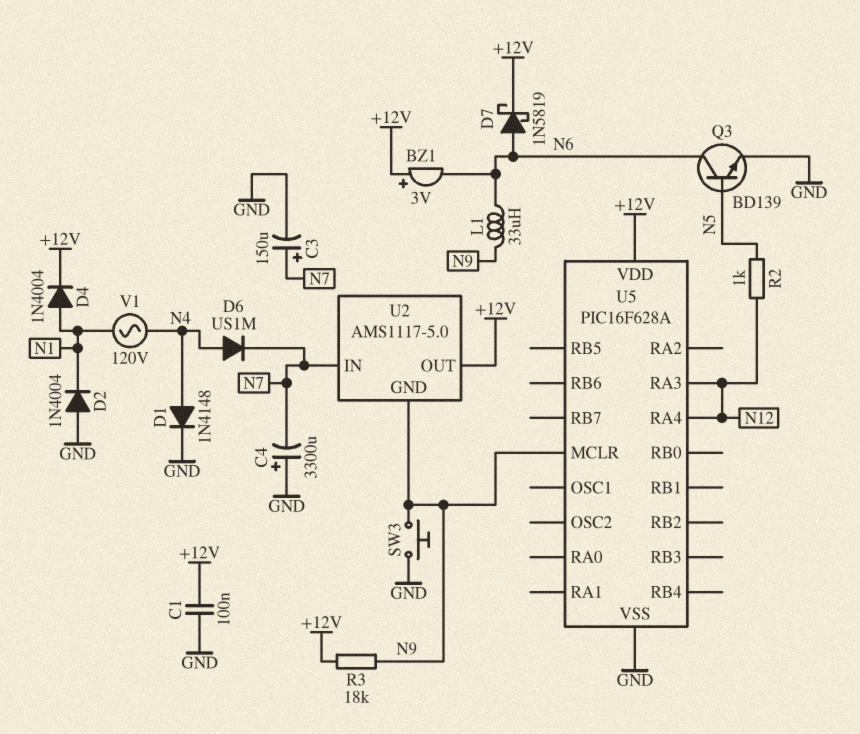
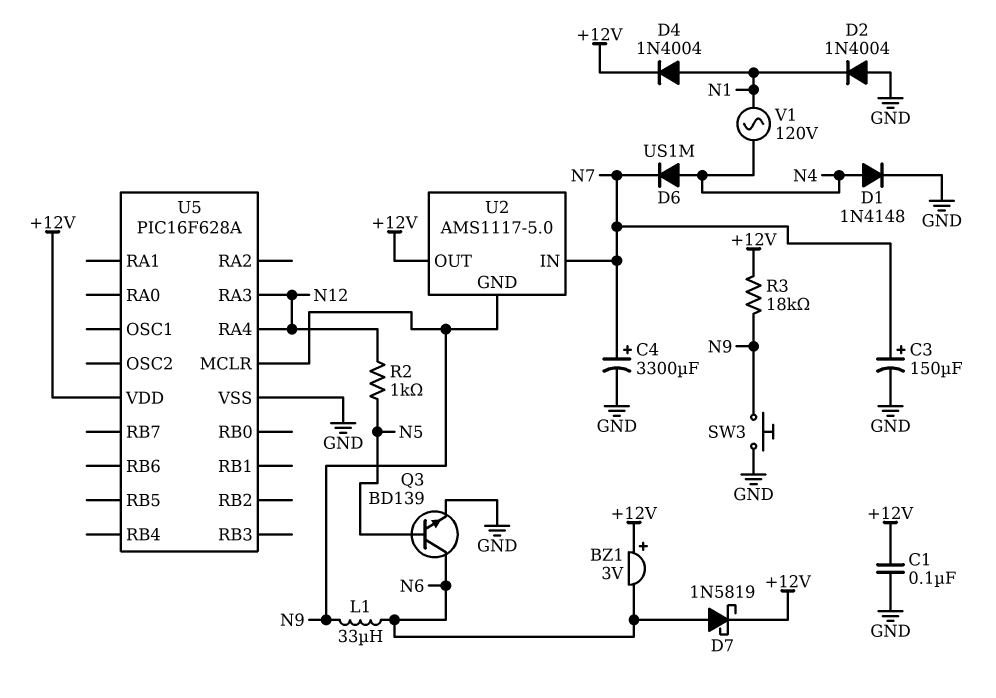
C4: 3300uF (plus GND, minus N7) -> 3300uF (plus N7, minus GND)

